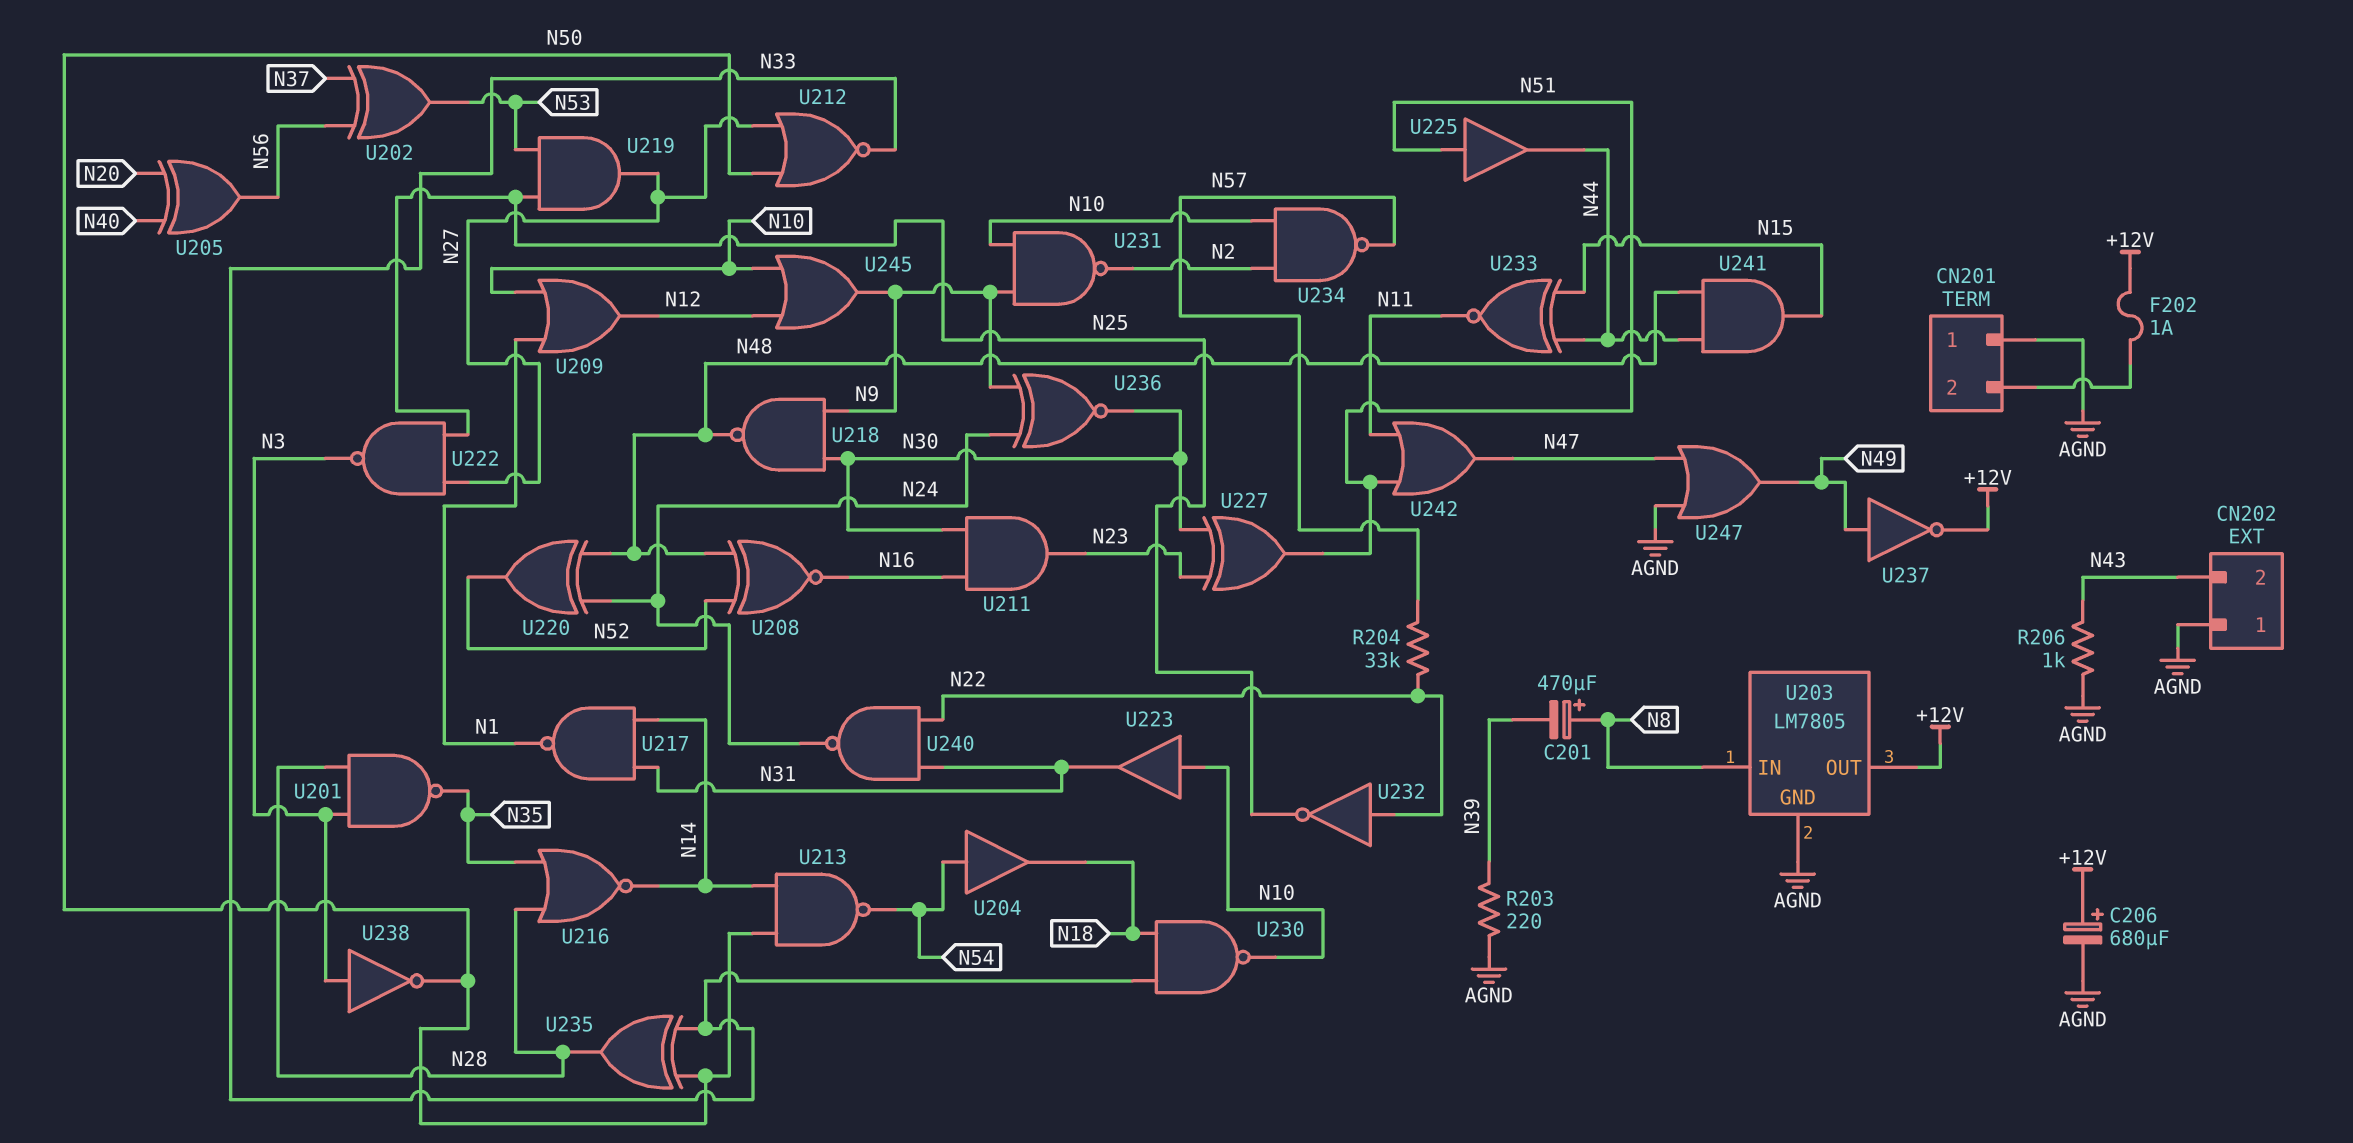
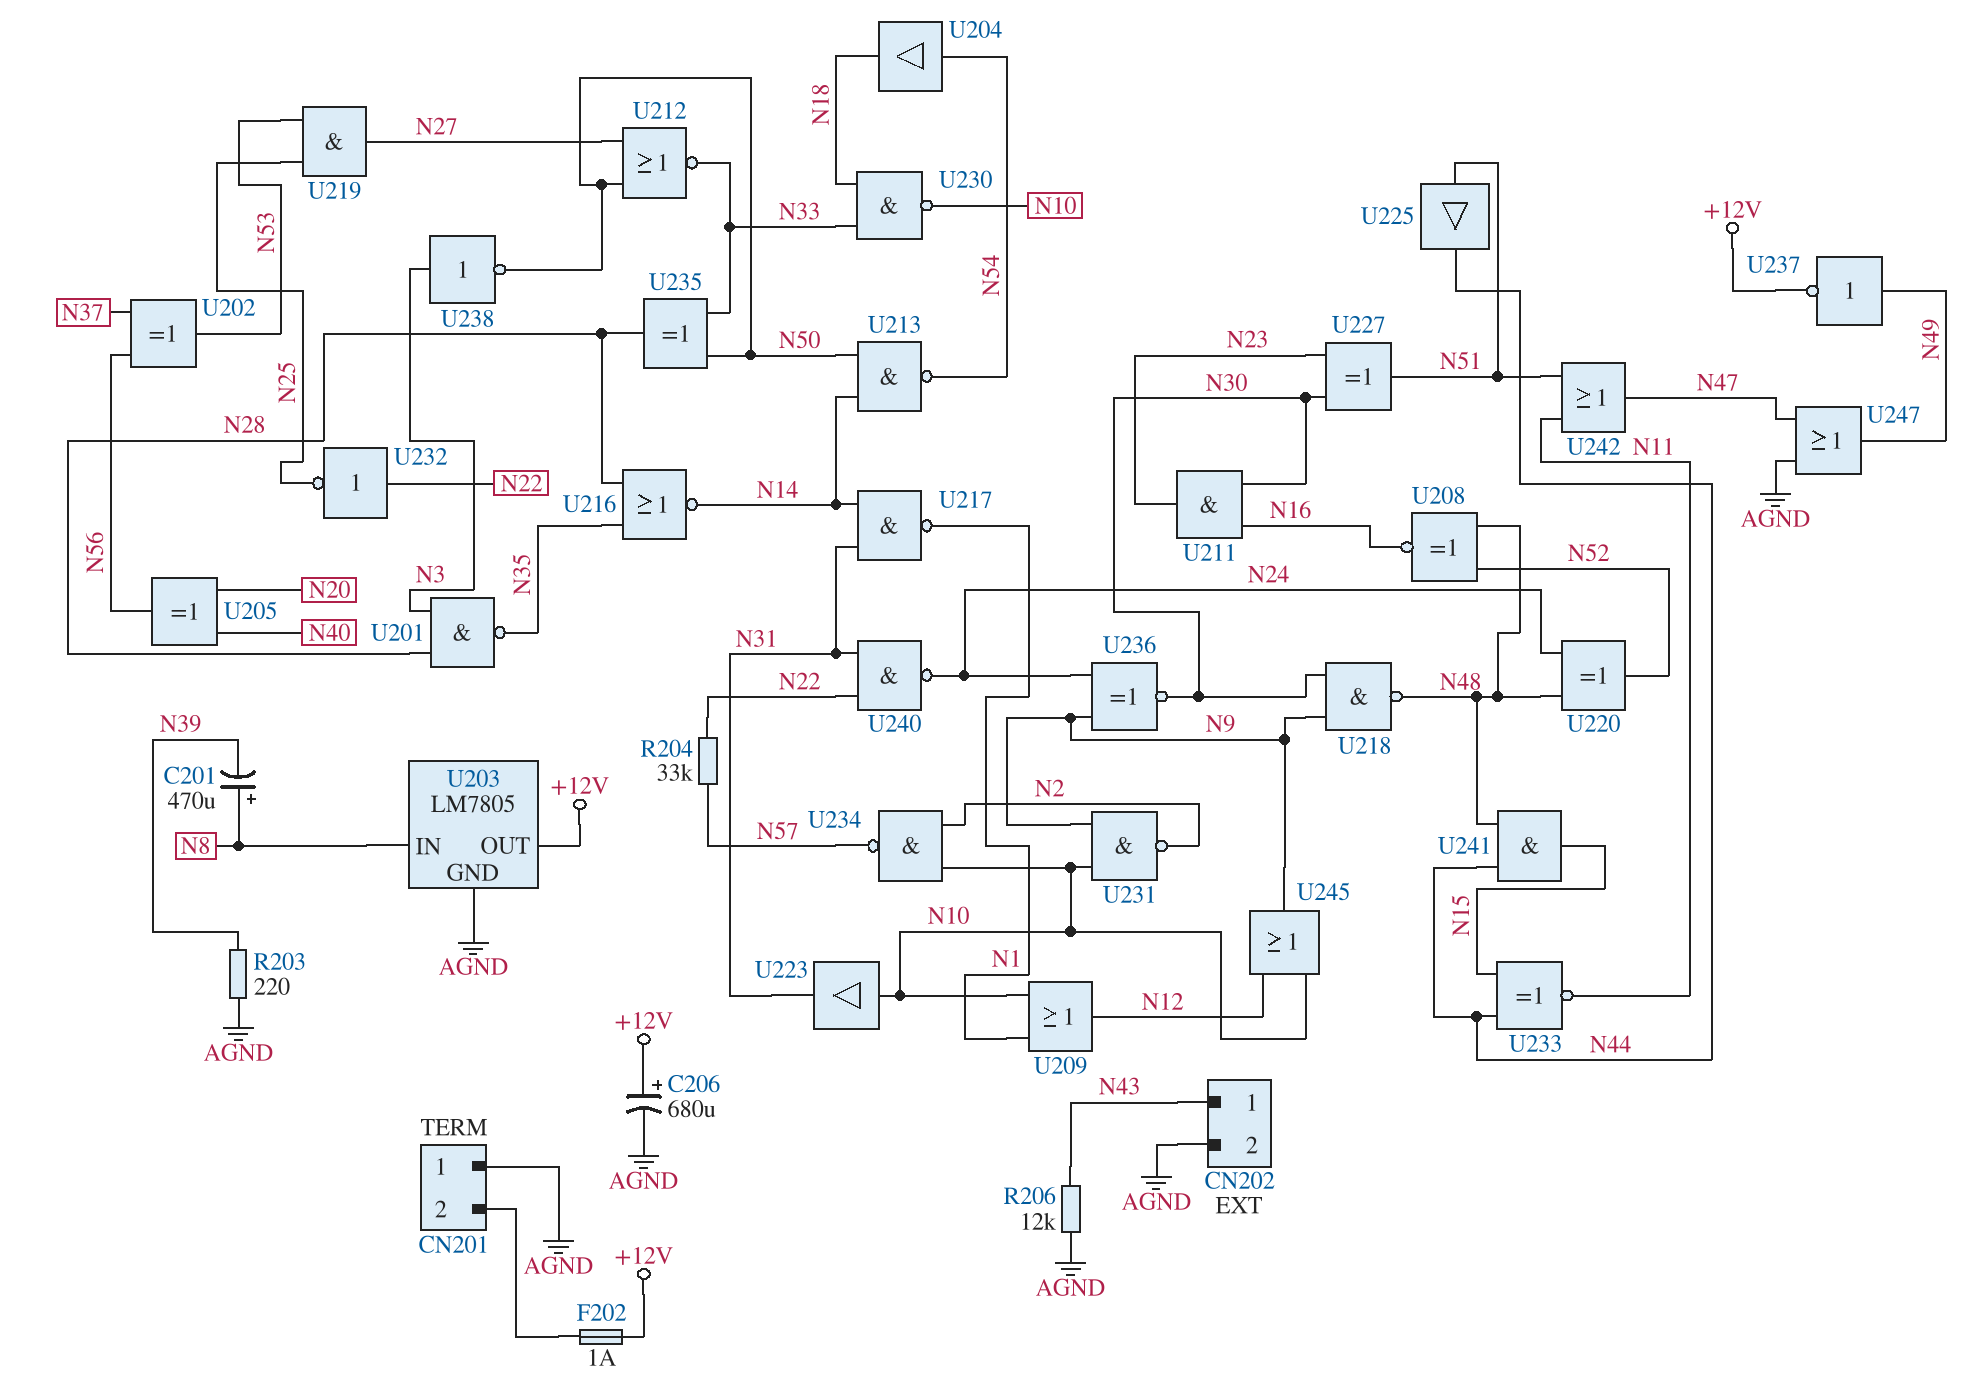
CN202 pin 1: AGND -> N43
CN202 pin 2: N43 -> AGND
R206: 1k (AGND, N43) -> 12k (AGND, N43)
U222: NAND (in N25, in N27, out N3) -> none

